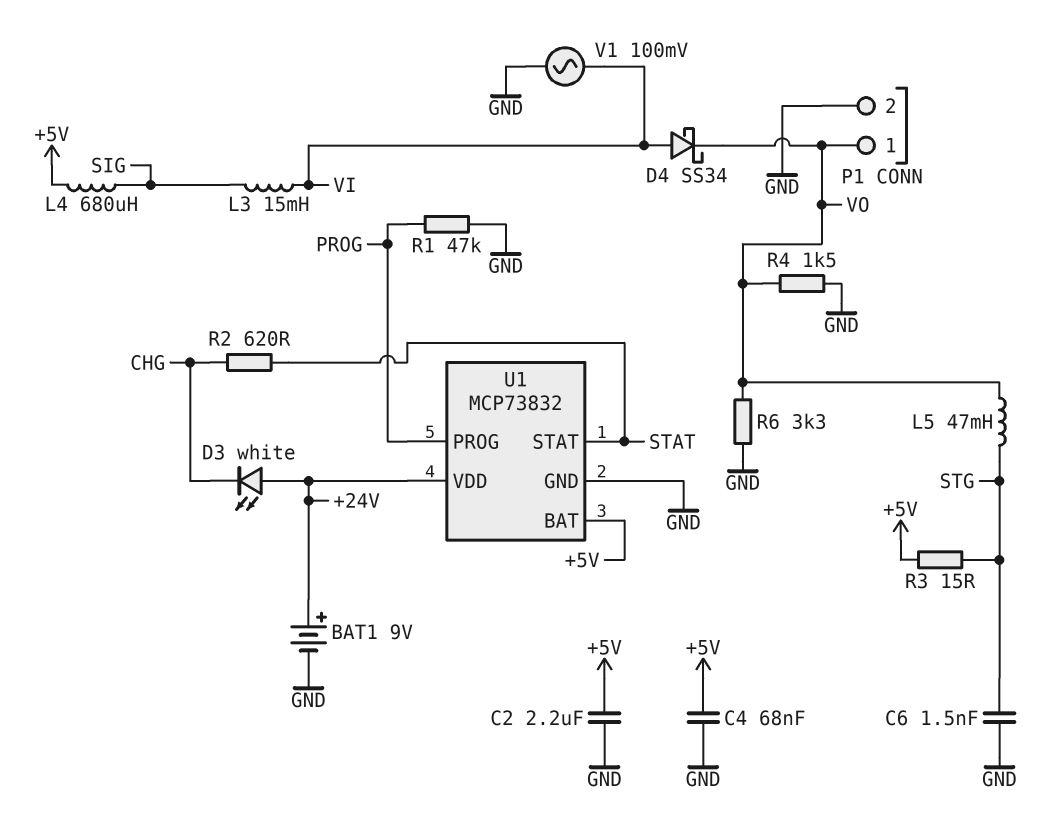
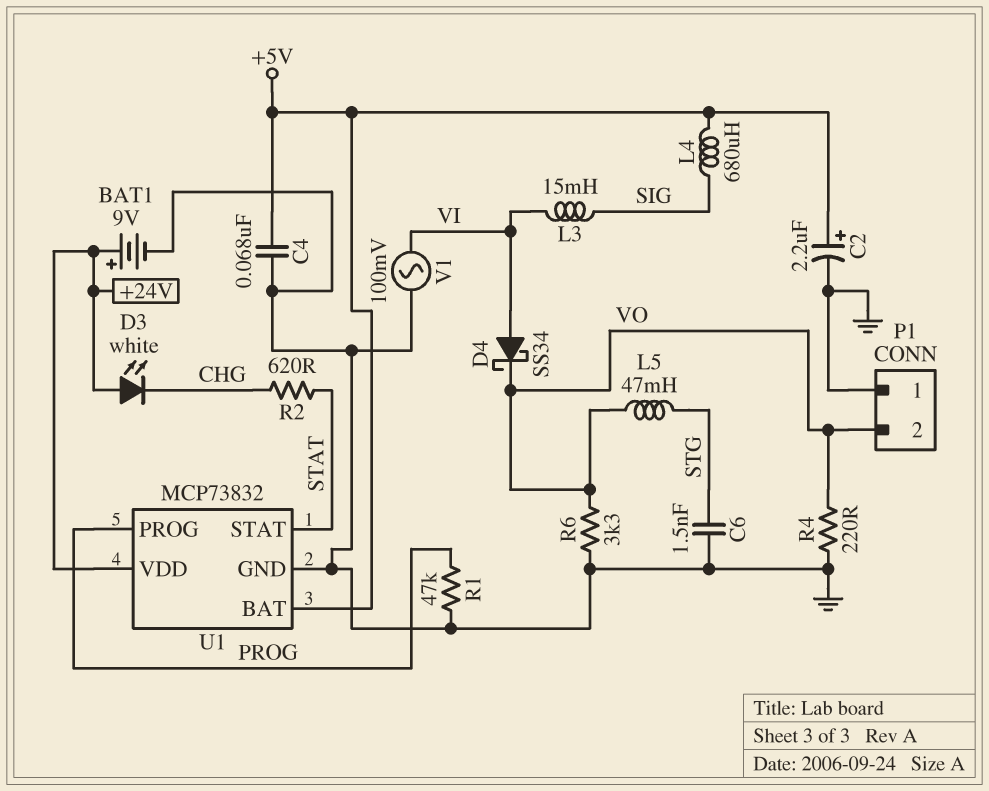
C2: 2.2uF (+5V, GND) -> 2.2uF (plus +5V, minus GND)
P1 pin 1: VO -> GND
P1 pin 2: GND -> VO
R3: 15 (+5V, STG) -> none
R4: 1.5k (GND, VO) -> 220 (GND, VO)

